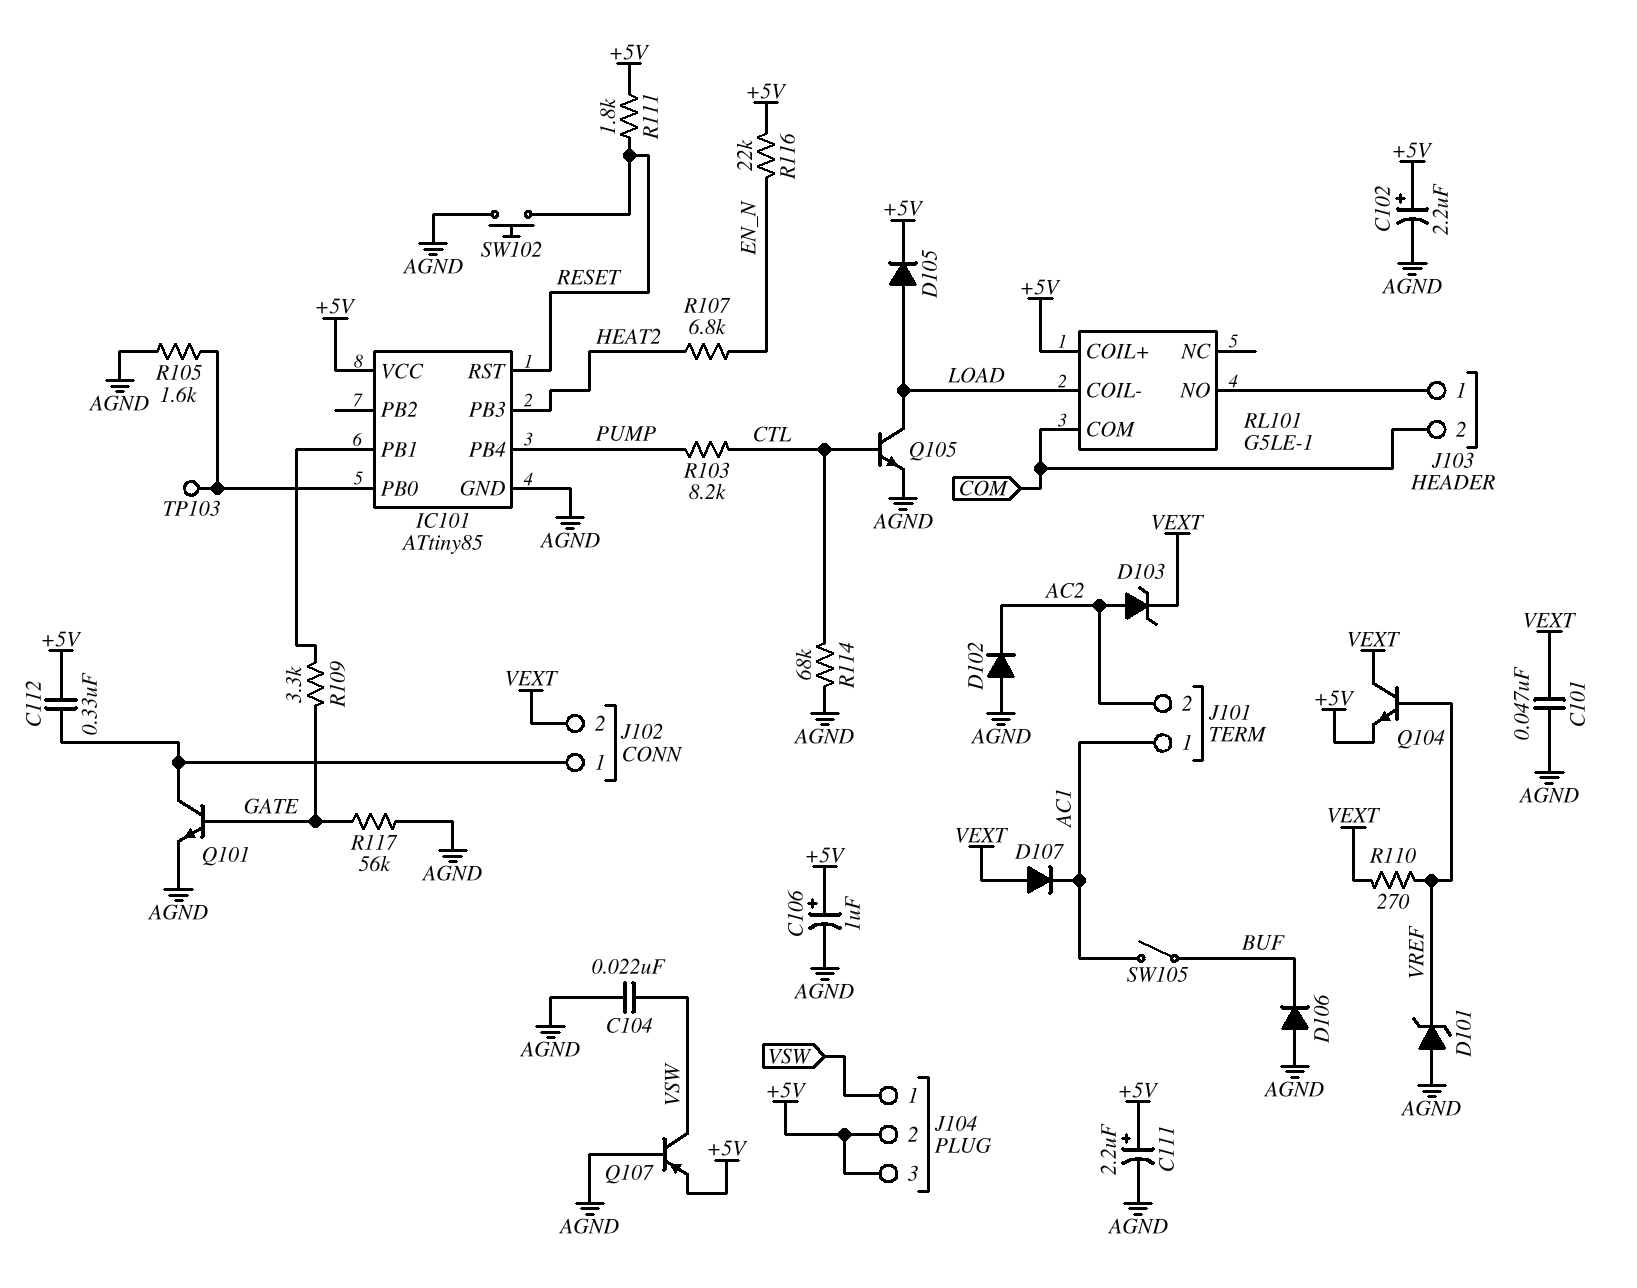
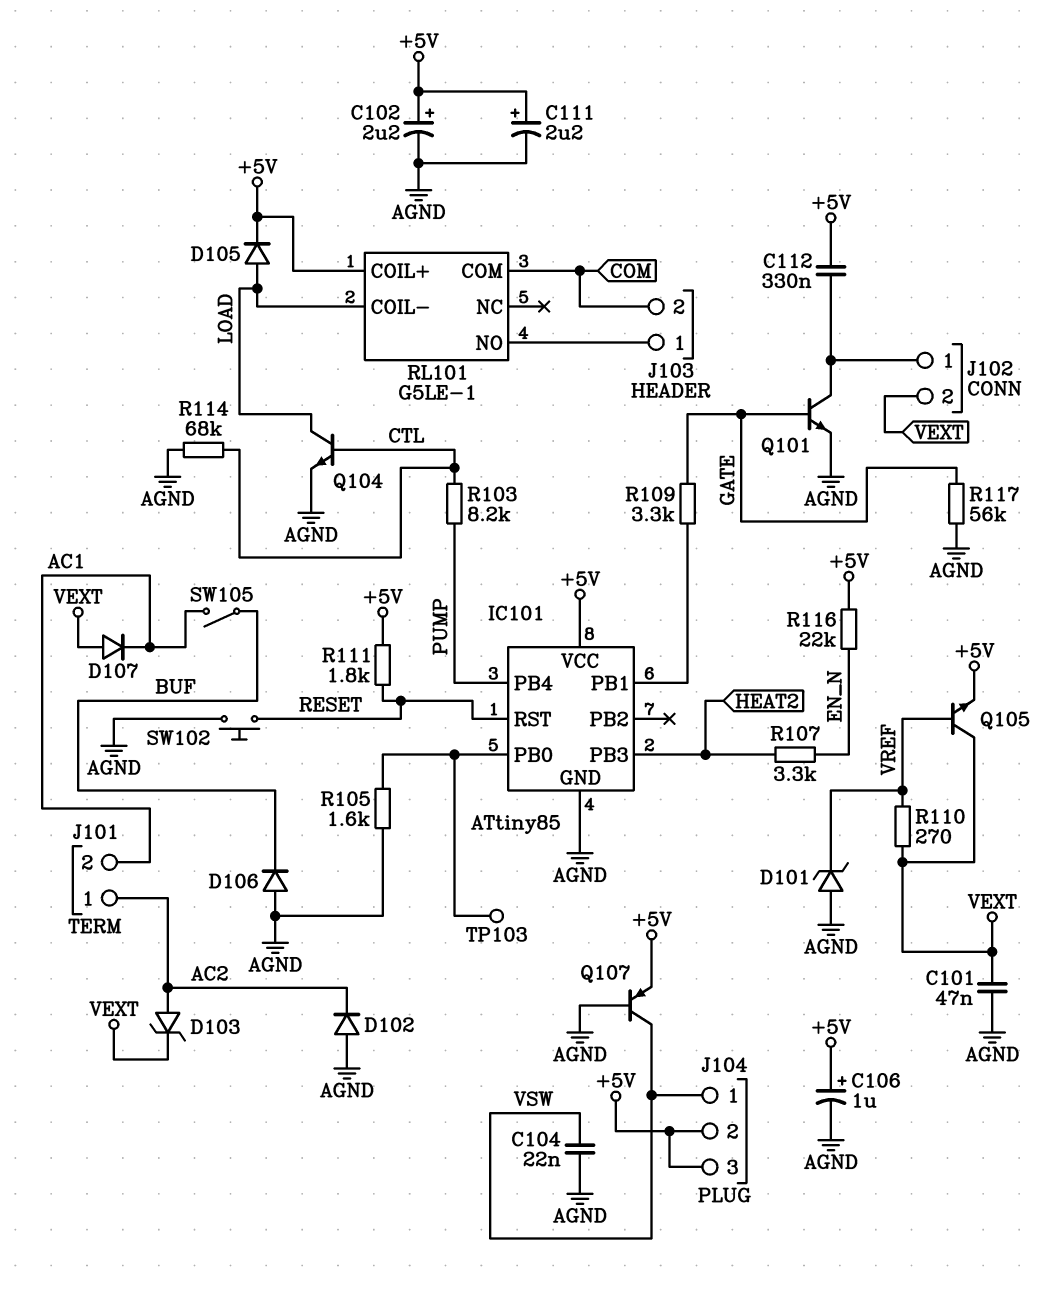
J101 pin 1: AC1 -> AC2
J101 pin 2: AC2 -> AC1
Q104: NPN (B VREF, C VEXT, E +5V) -> NPN (B CTL, C LOAD, E AGND)
Q105: NPN (B CTL, C LOAD, E AGND) -> NPN (B VREF, C VEXT, E +5V)
R107: 6.8k (EN_N, HEAT2) -> 3.3k (EN_N, HEAT2)

